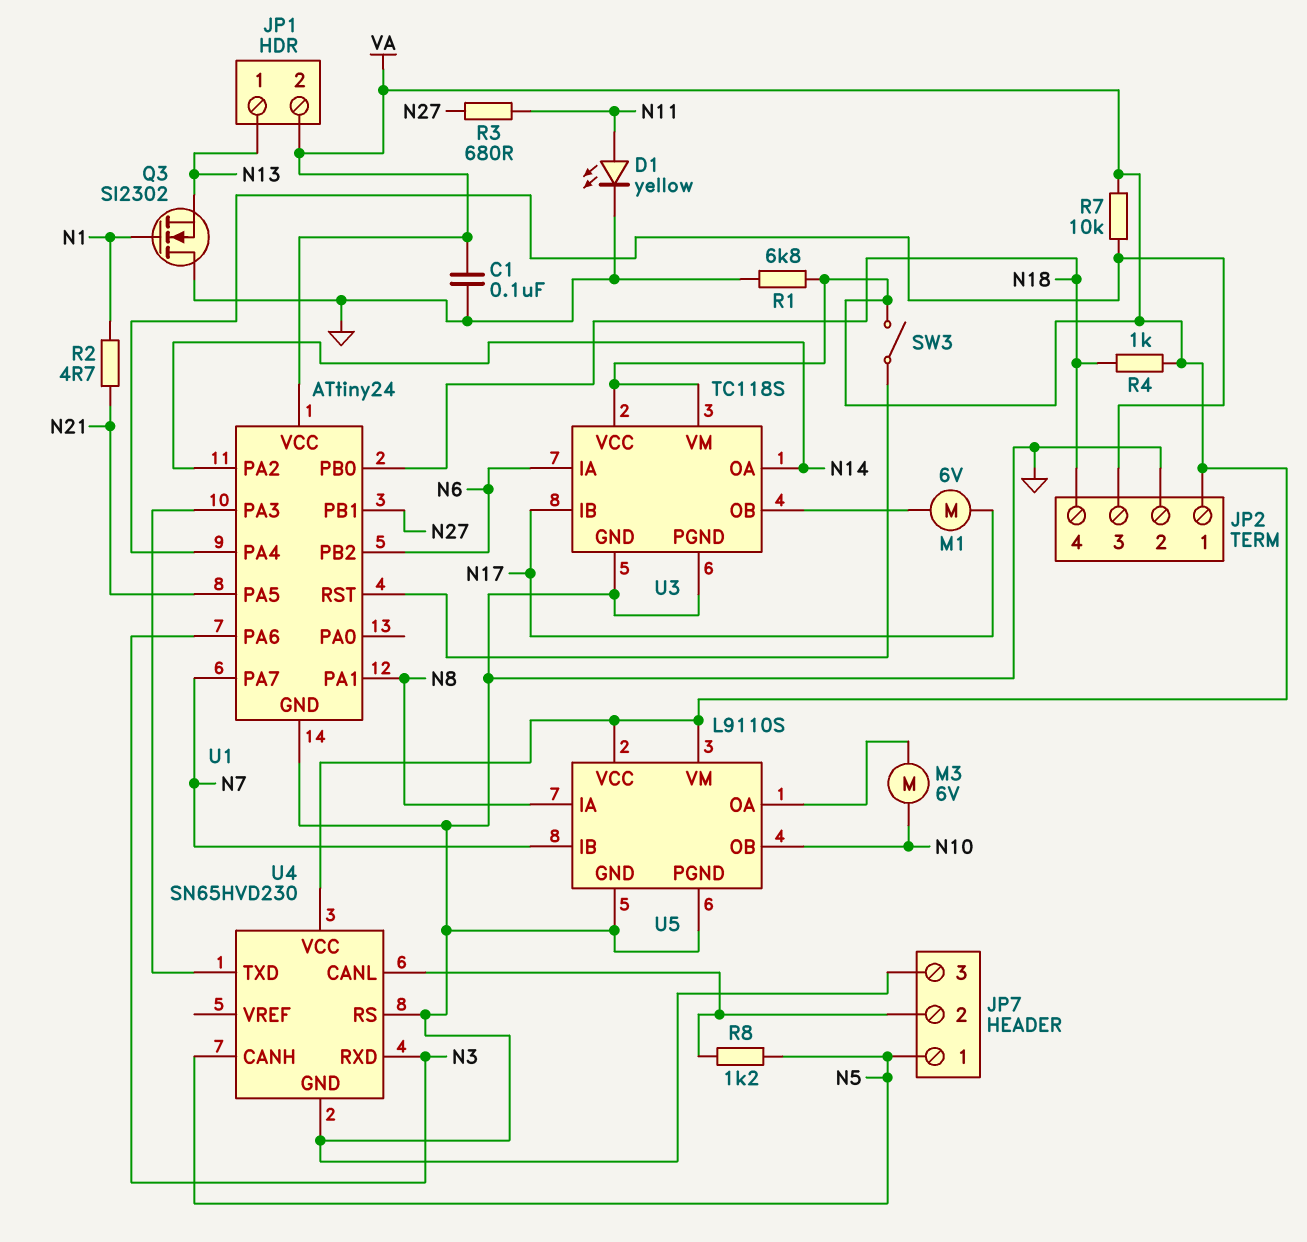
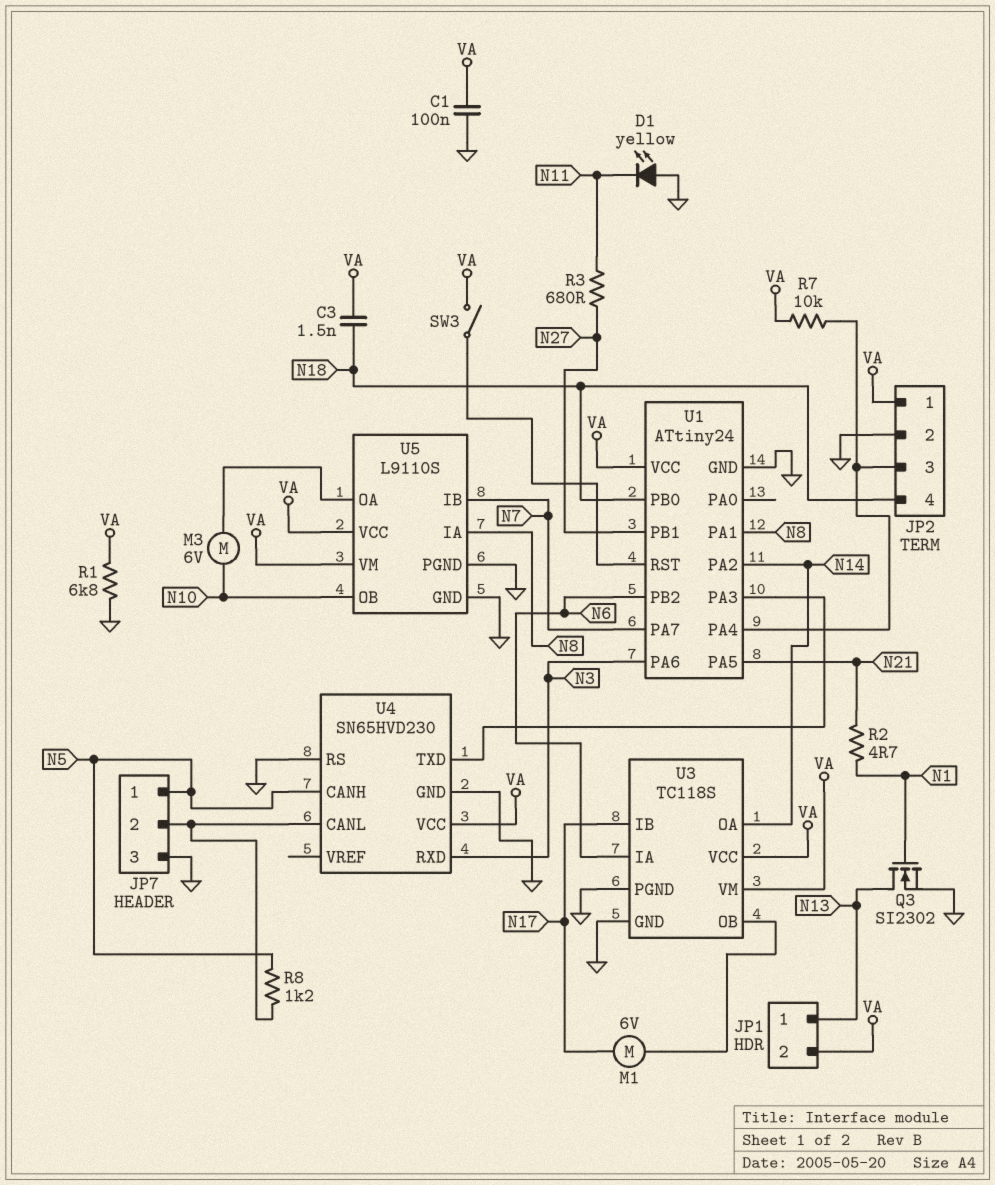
C3: none -> 1.5nF (N18, VA)
D1: LED yellow (A N11, K GND) -> LED yellow (A GND, K N11)
Q3: NMOS SI2302 (G N1, D GND, S N13) -> NMOS SI2302 (G N1, D N13, S GND)
R4: 1k (N18, VA) -> none

